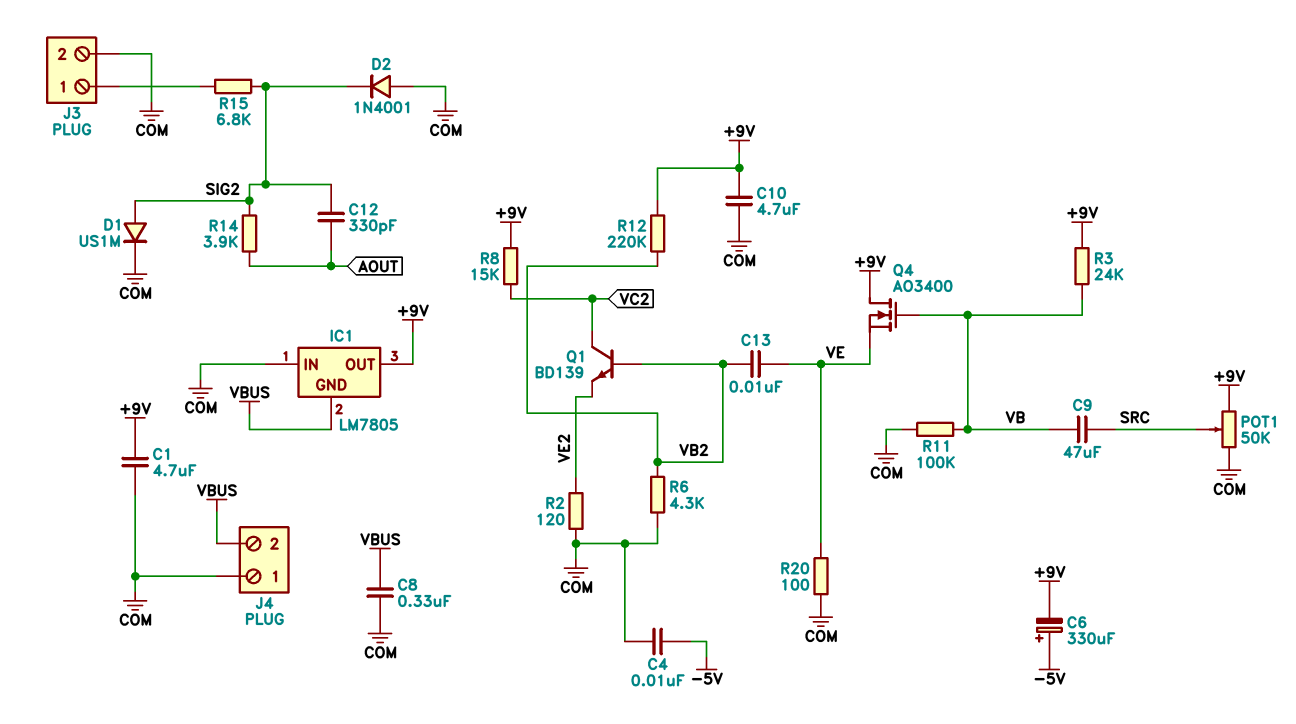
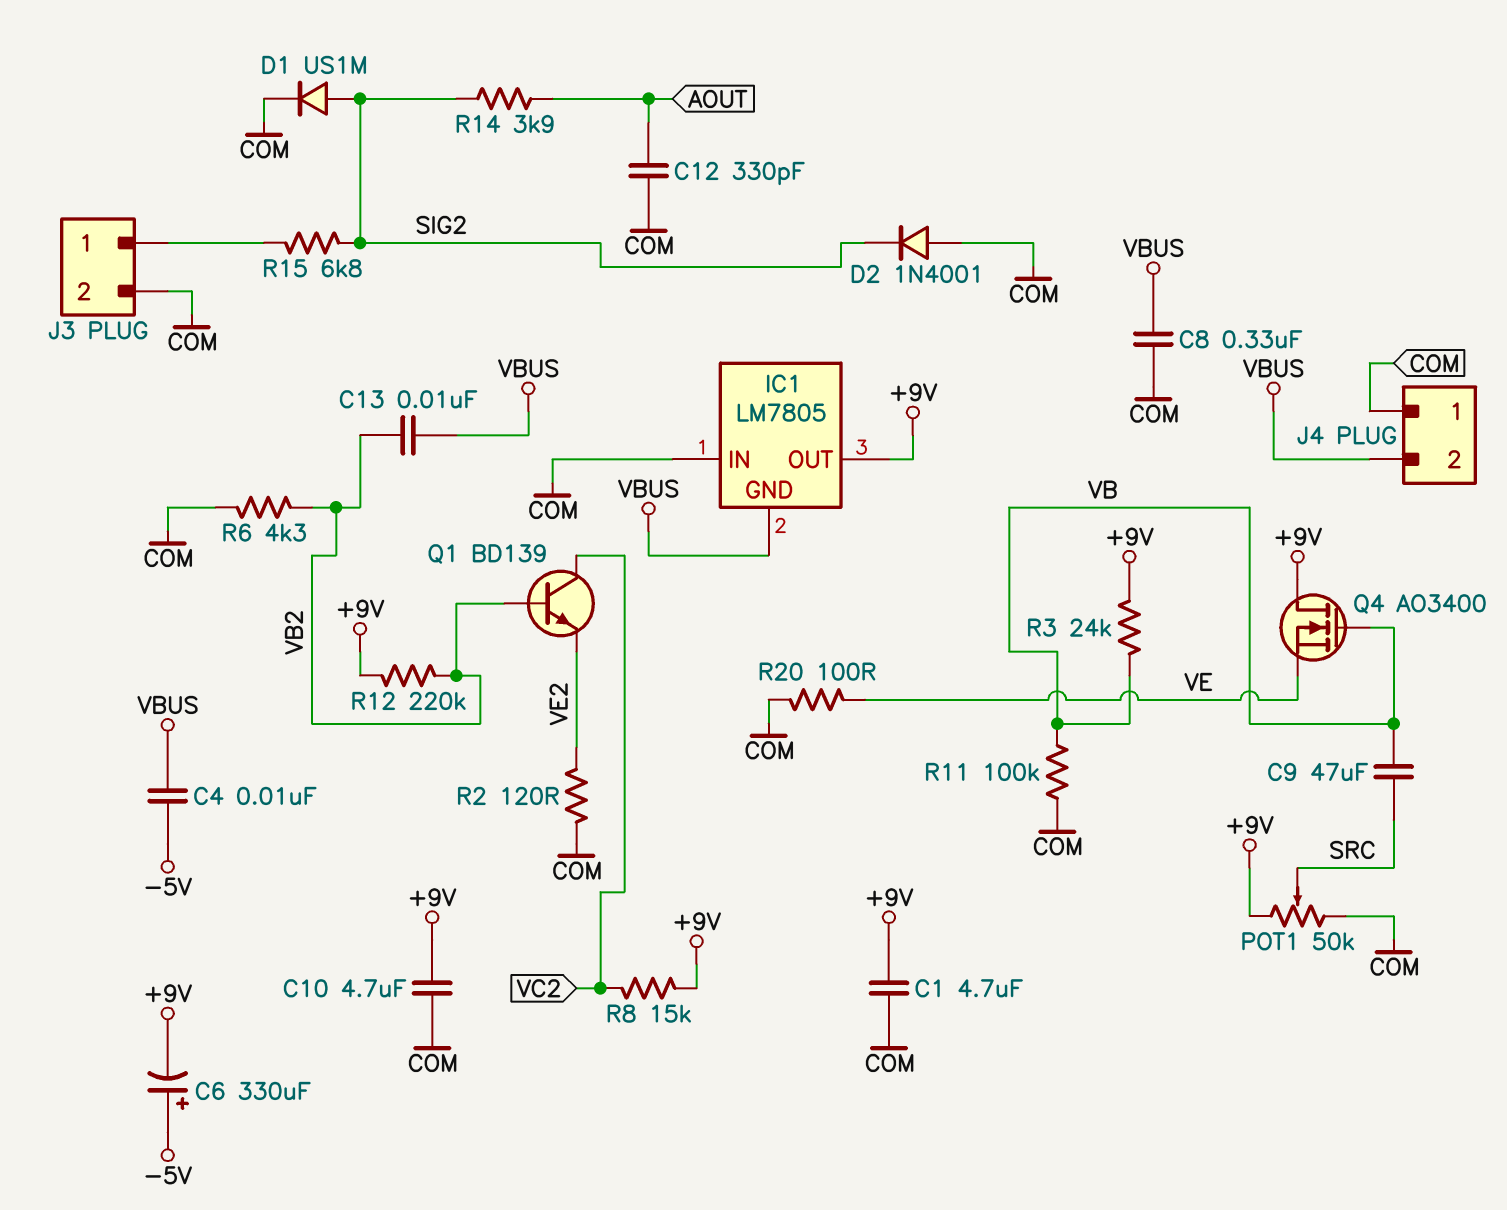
C4: 10nF (-5V, COM) -> 10nF (-5V, VBUS)
C12: 330pF (AOUT, SIG2) -> 330pF (AOUT, COM)
C13: 10nF (VB2, VE) -> 10nF (VB2, VBUS)

